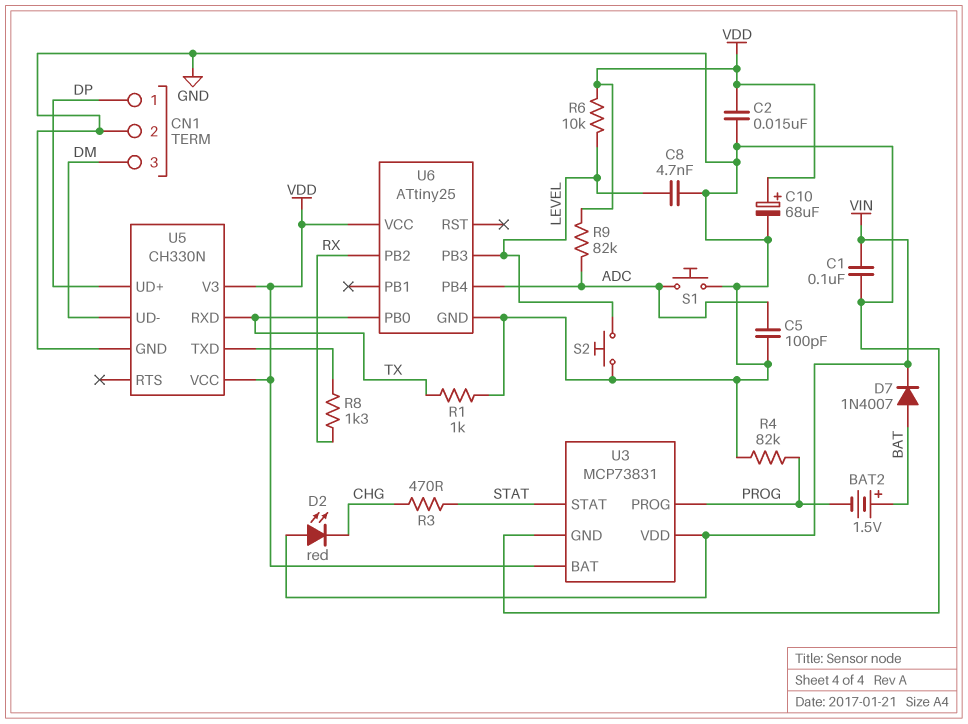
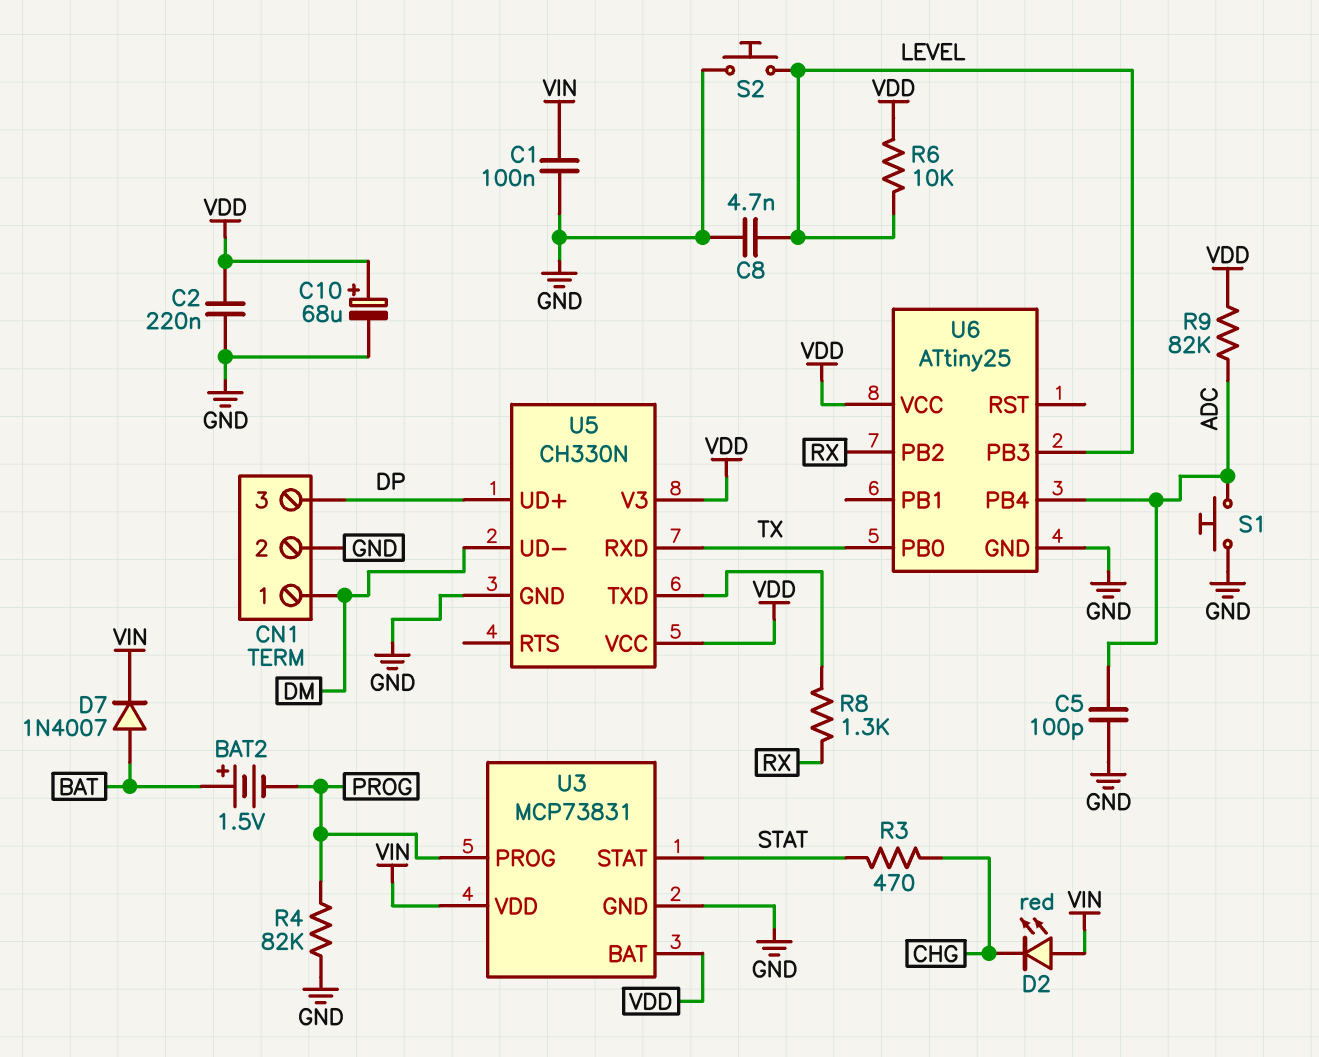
C2: 15nF (GND, VDD) -> 220nF (GND, VDD)
CN1 pin 1: DP -> DM
CN1 pin 3: DM -> DP
R1: 1k (GND, TX) -> none

